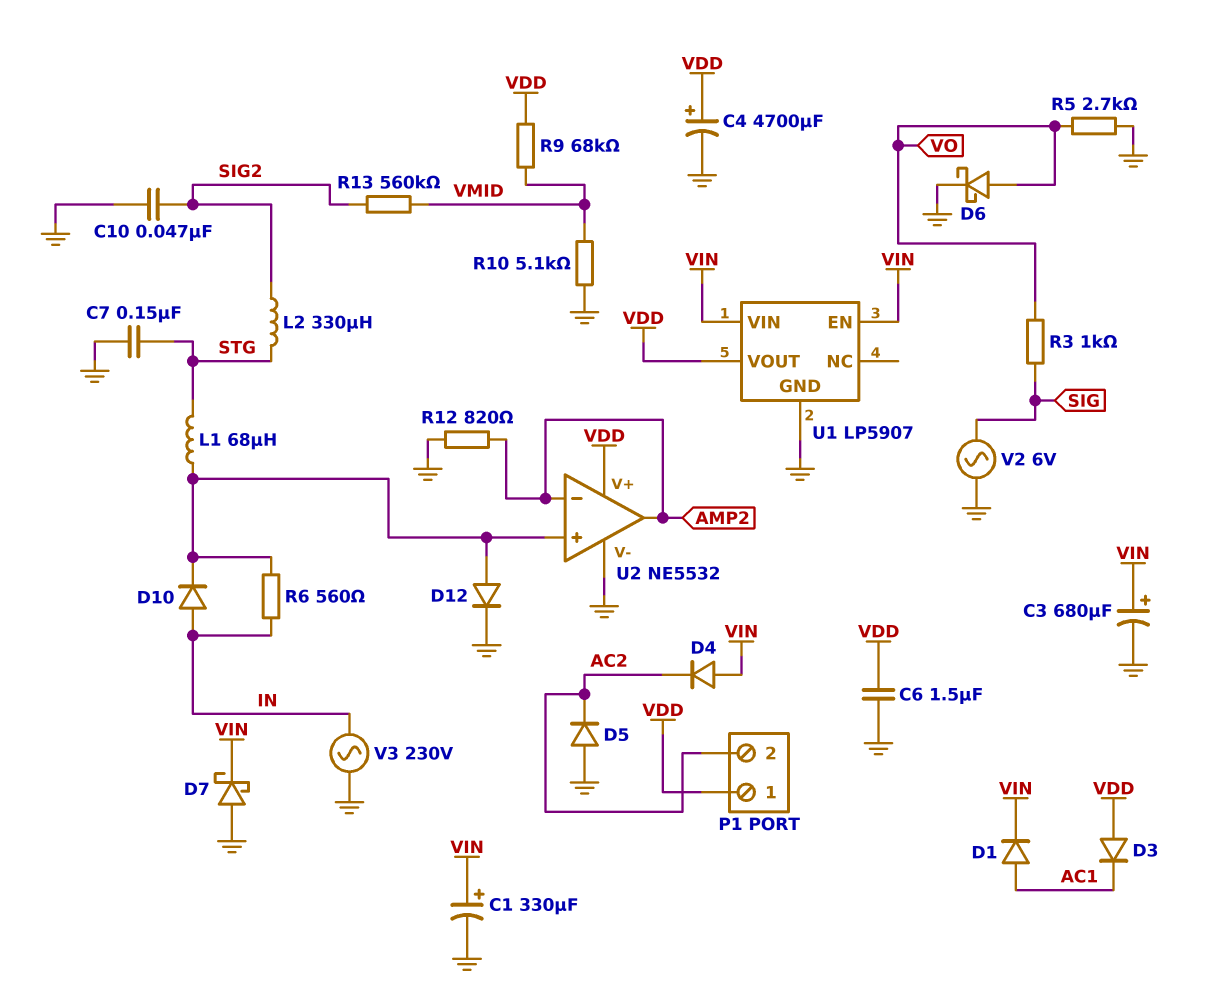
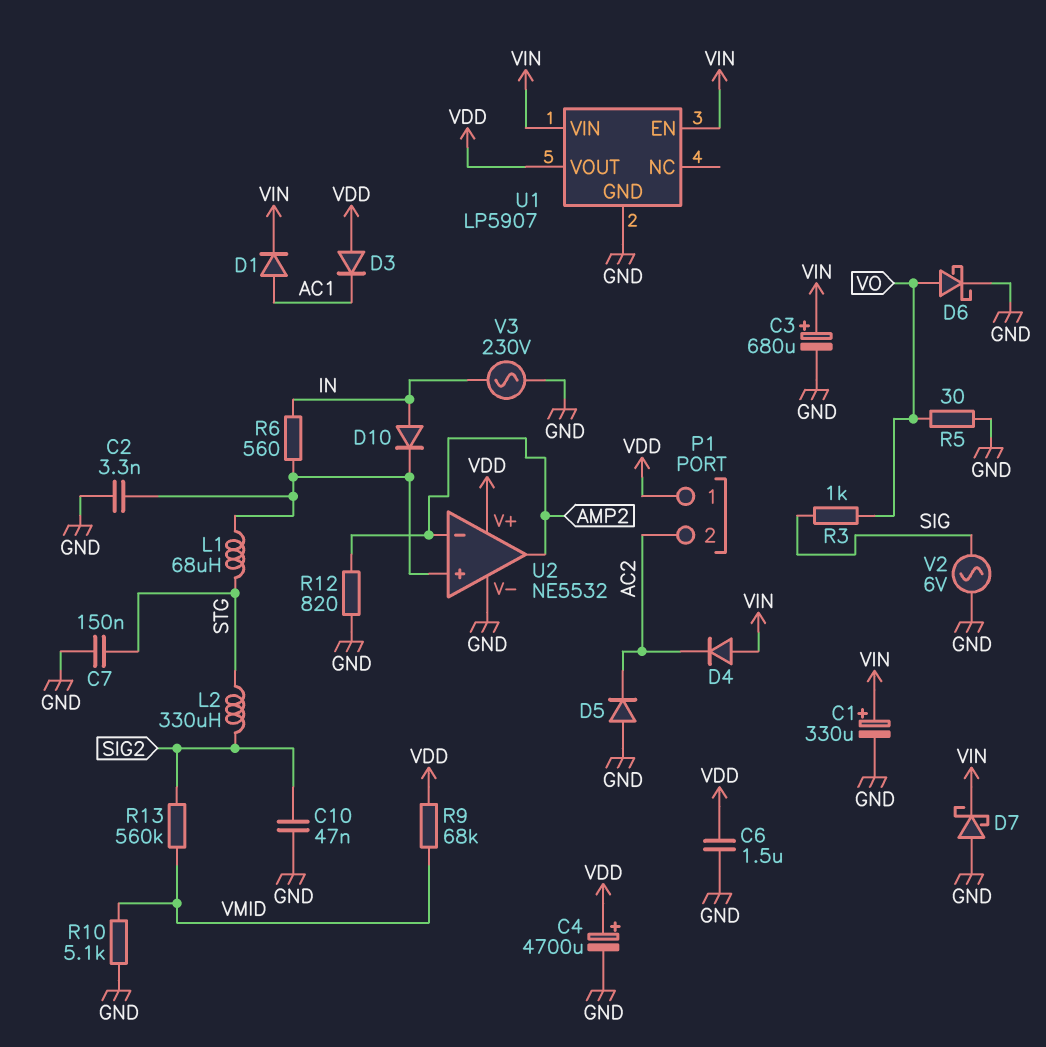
C2: none -> 3.3nF (GND, U2/in+)
D12: diode (A U2/in+, K GND) -> none
R5: 2.7k (GND, VO) -> 30 (GND, VO)

